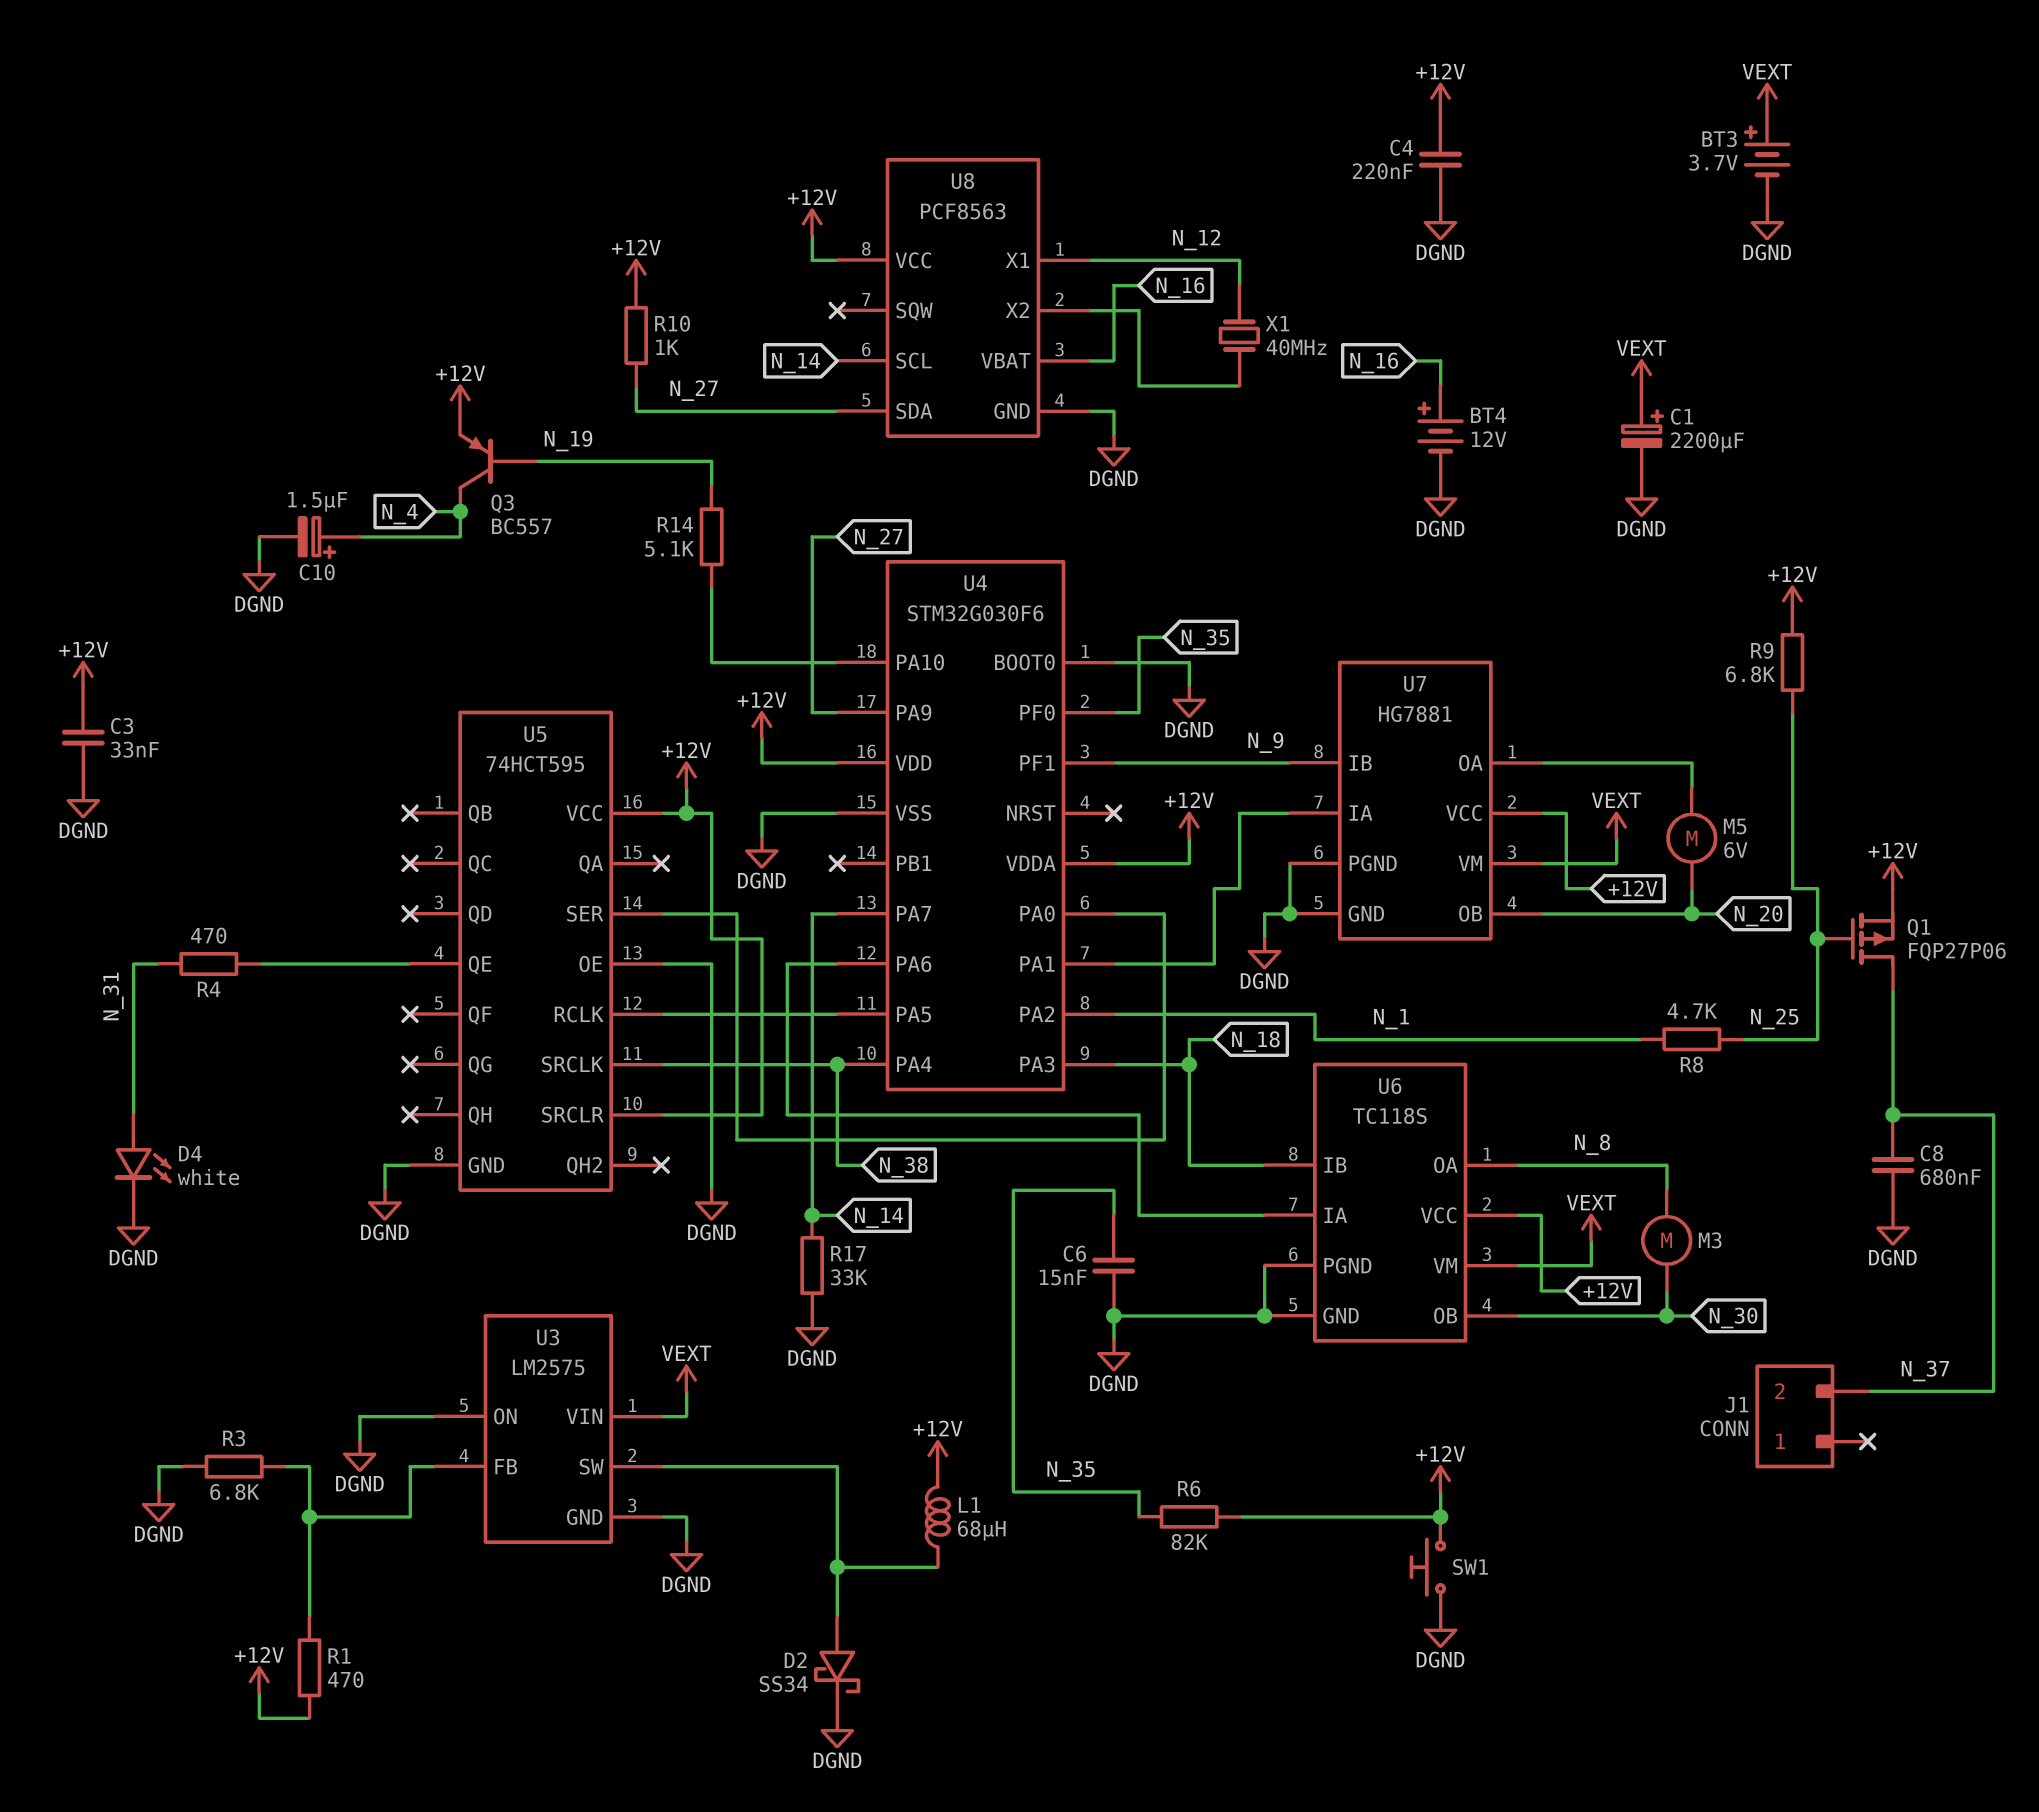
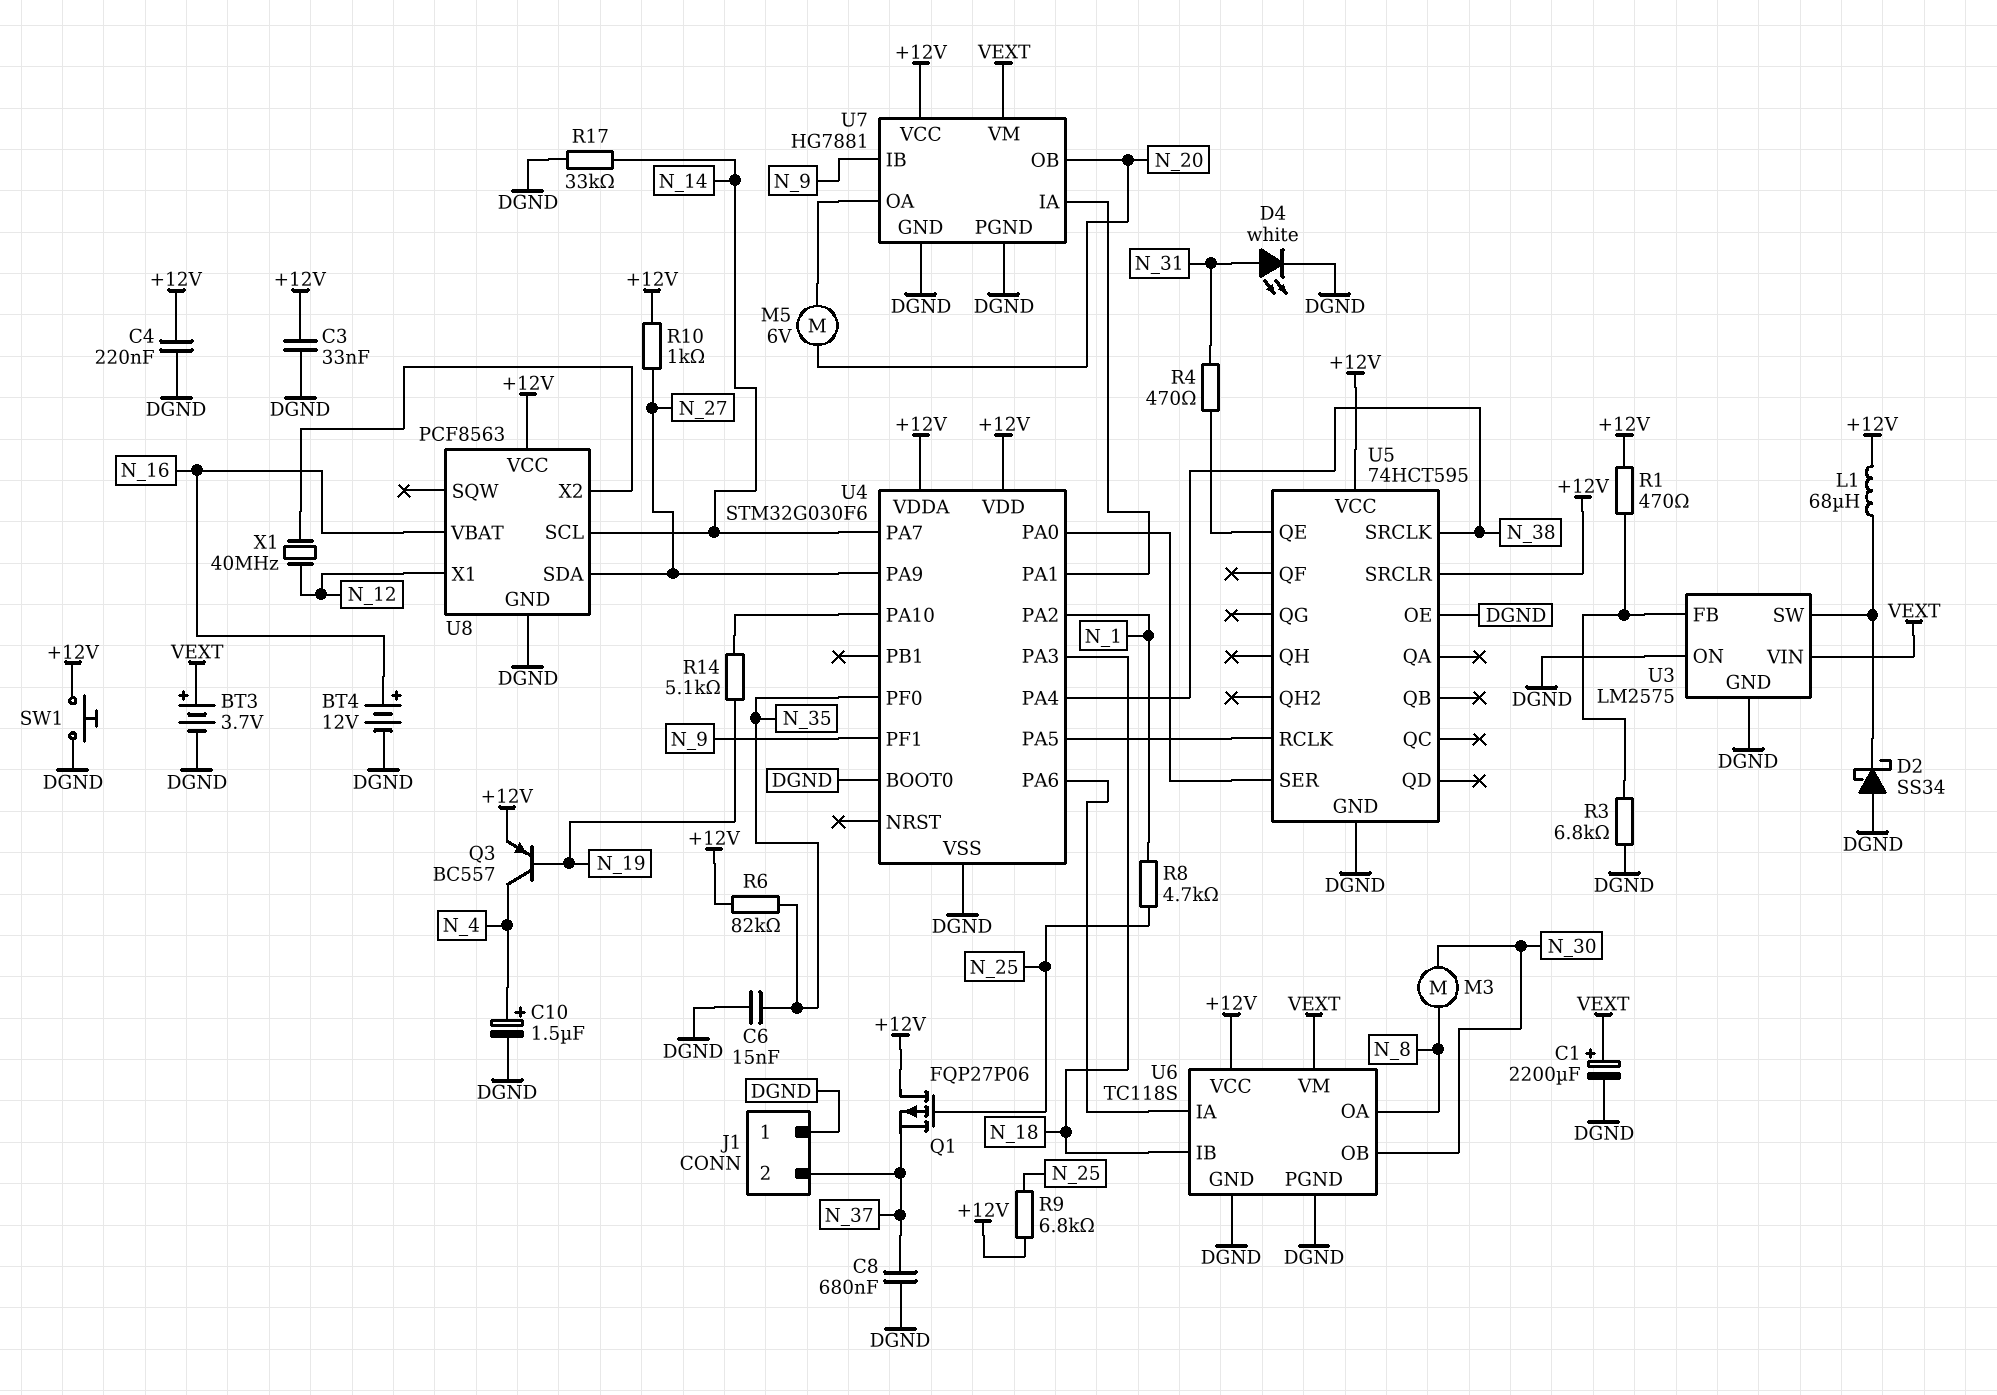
D2: schottky SS34 (A U3/SW, K DGND) -> schottky SS34 (A DGND, K U3/SW)
J1 pin 1: none -> DGND
Q1: PMOS FQP27P06 (G N_25, D N_37, S +12V) -> PMOS FQP27P06 (G N_25, D +12V, S N_37)

